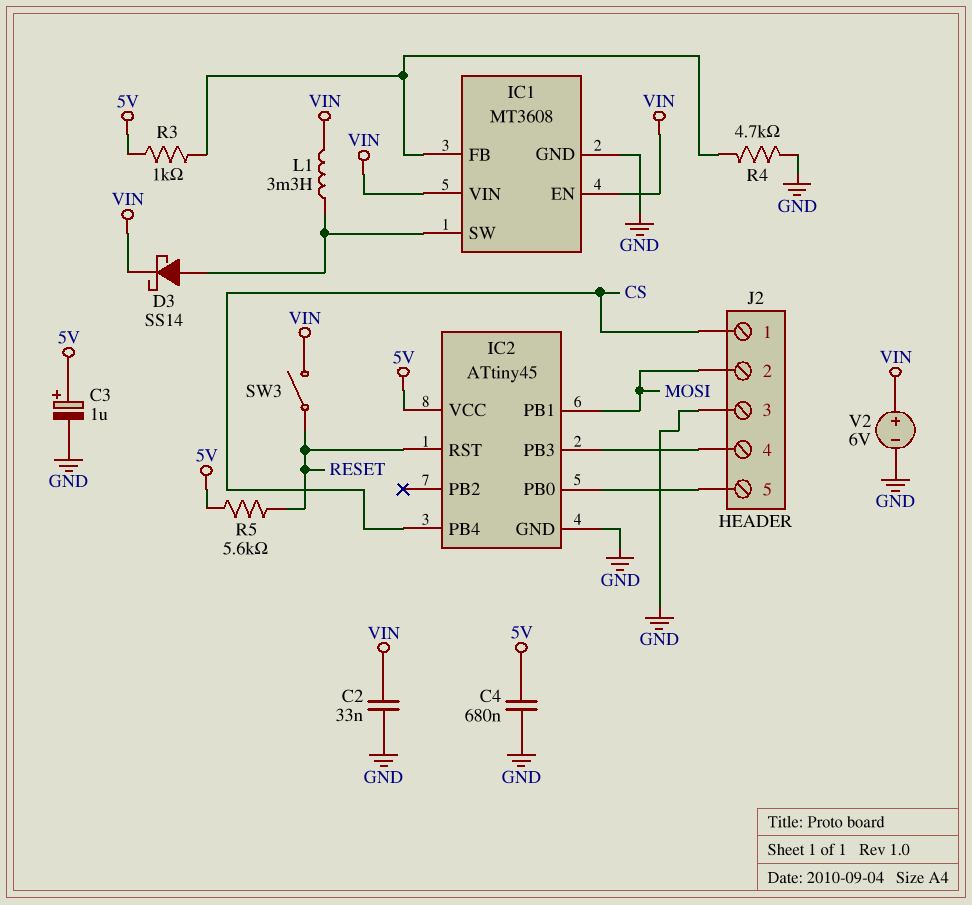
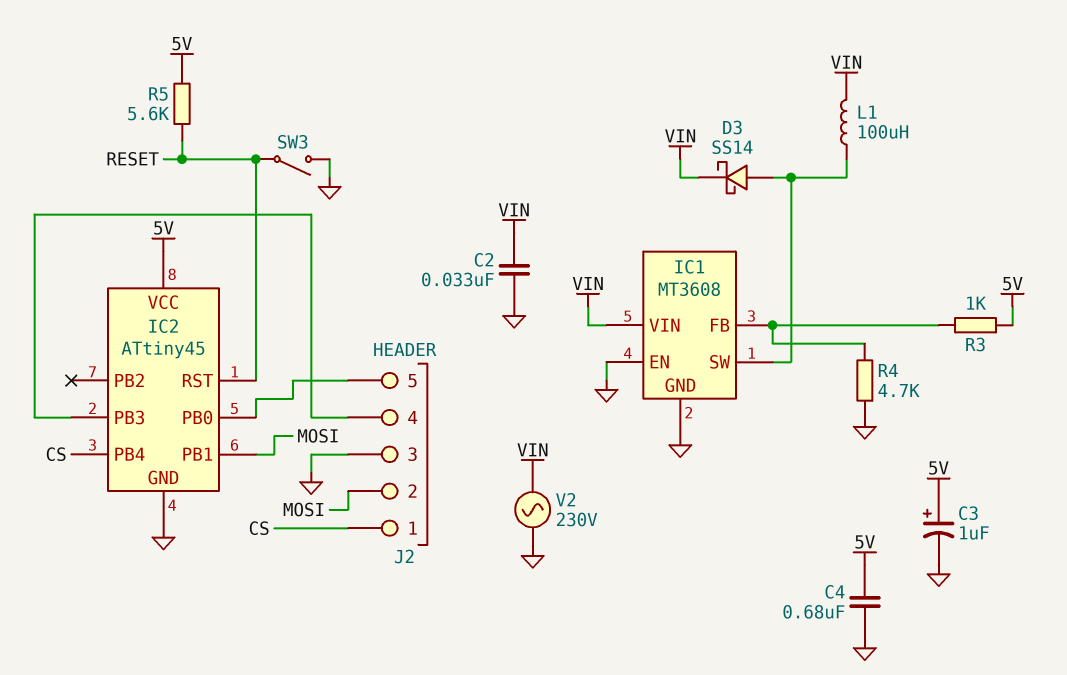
IC1 pin EN: VIN -> GND
L1: 3.3mH (IC1/SW, VIN) -> 100uH (IC1/SW, VIN)
SW3: switch (RESET, VIN) -> switch (GND, RESET)
V2: 6V (plus VIN, minus GND) -> AC 230V (GND, VIN)

